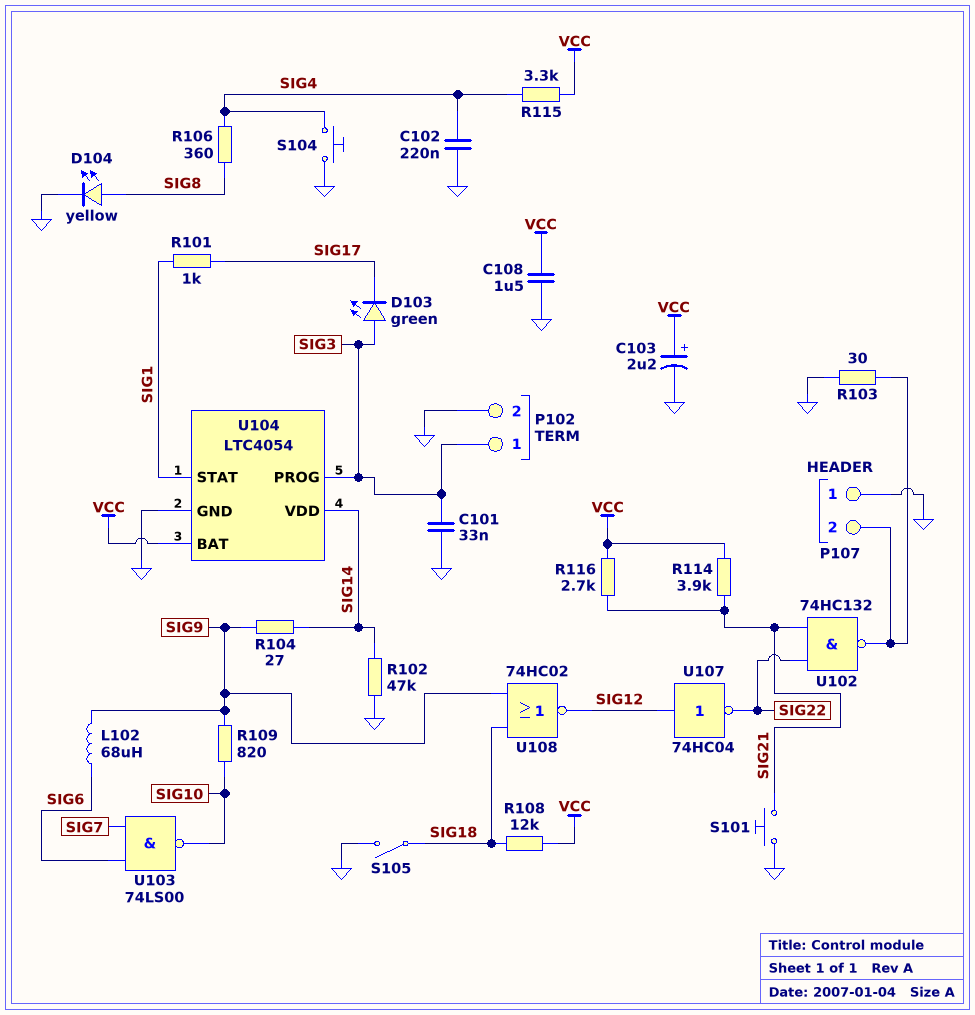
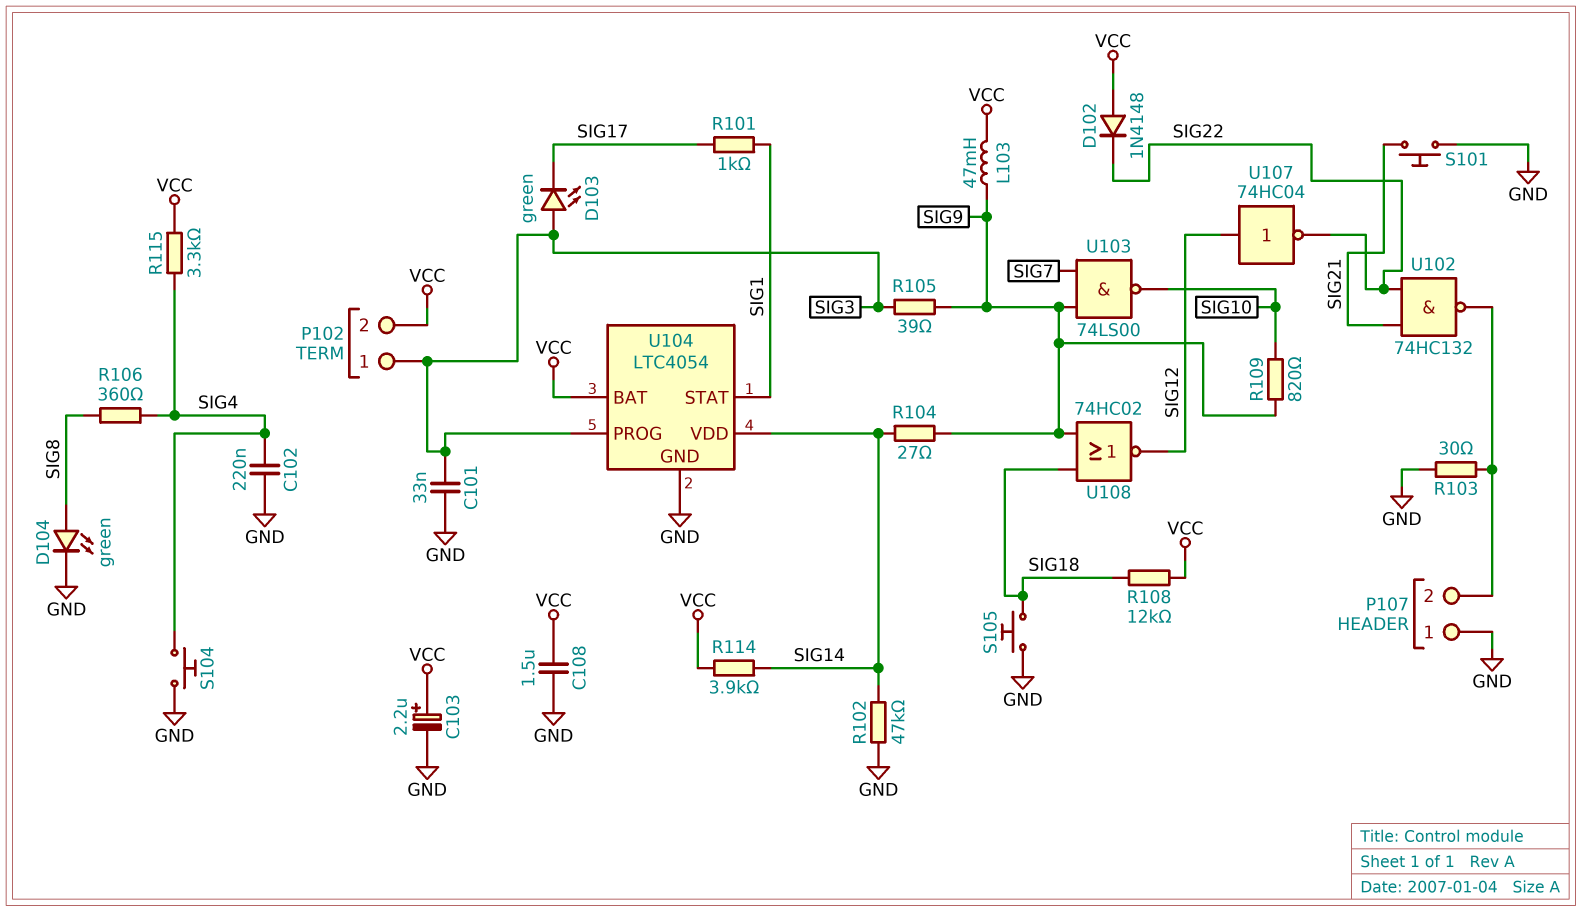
D102: none -> diode 1N4148 (A VCC, K SIG22)
D104: LED yellow (A SIG8, K GND) -> LED green (A SIG8, K GND)
L102: 68uH (SIG6, SIG9) -> none
L103: none -> 47mH (SIG9, VCC)
P102 pin 2: GND -> VCC
R105: none -> 39 (SIG3, SIG9)
R114: 3.9k (SIG21, VCC) -> 3.9k (SIG14, VCC)
R116: 2.7k (SIG21, VCC) -> none
S105: switch (GND, SIG18) -> button (GND, SIG18)
U103: NAND 74LS00 (in SIG6, in SIG7, out SIG10) -> NAND 74LS00 (in SIG7, in SIG9, out SIG10)

